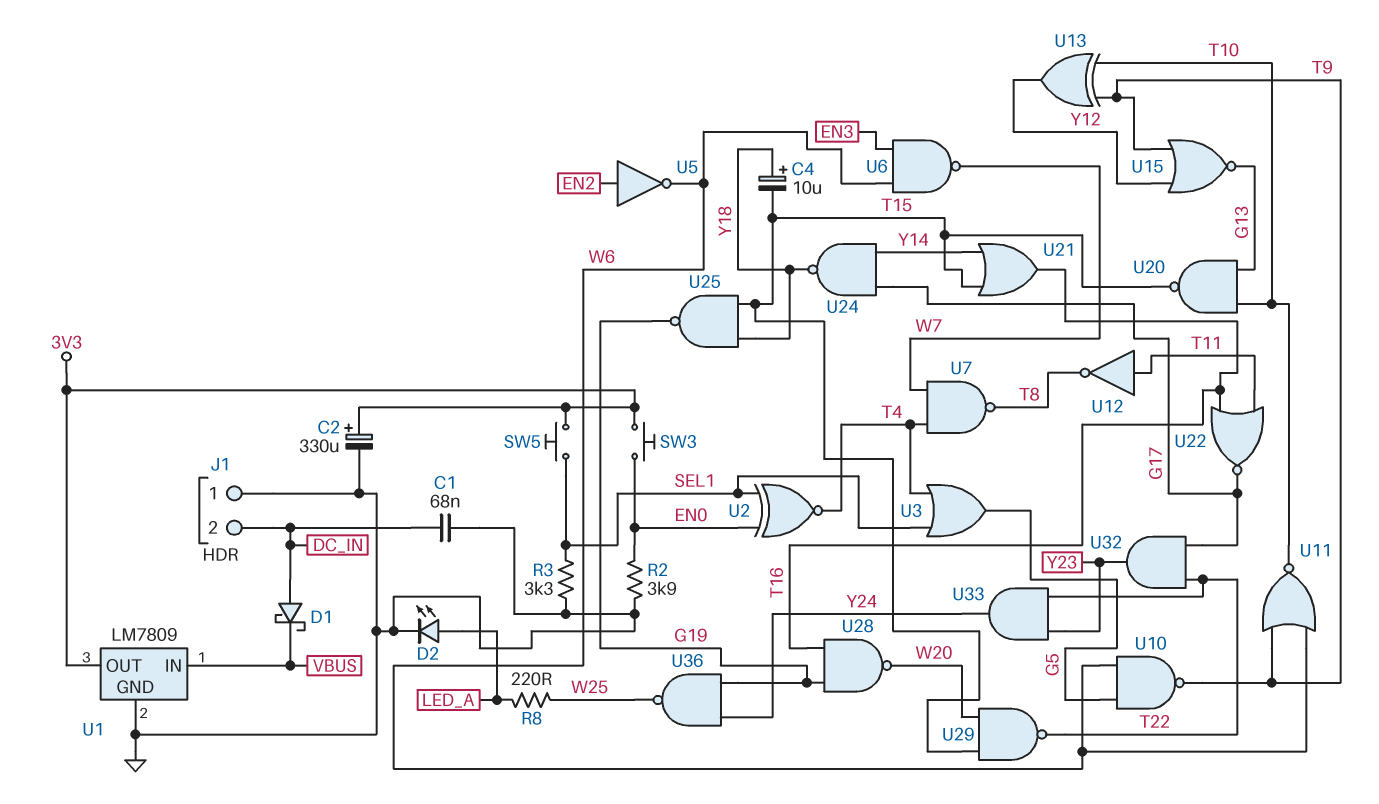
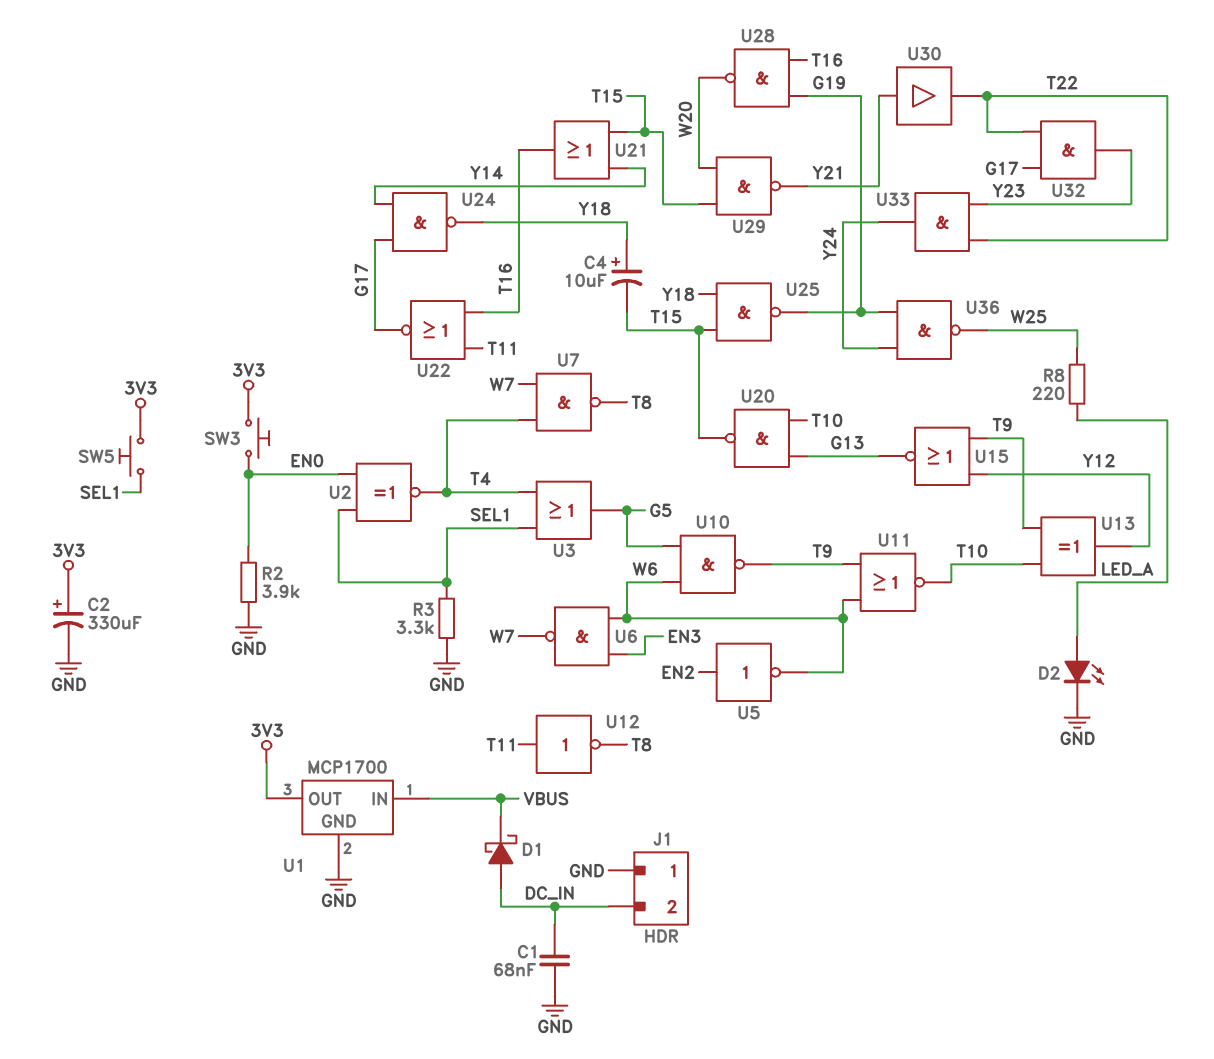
U1: LM7809 -> MCP1700
U29: NAND (in T15, in W20, out T22) -> NAND (in T15, in W20, out Y21)
U30: none -> buffer (in Y21, out T22)

